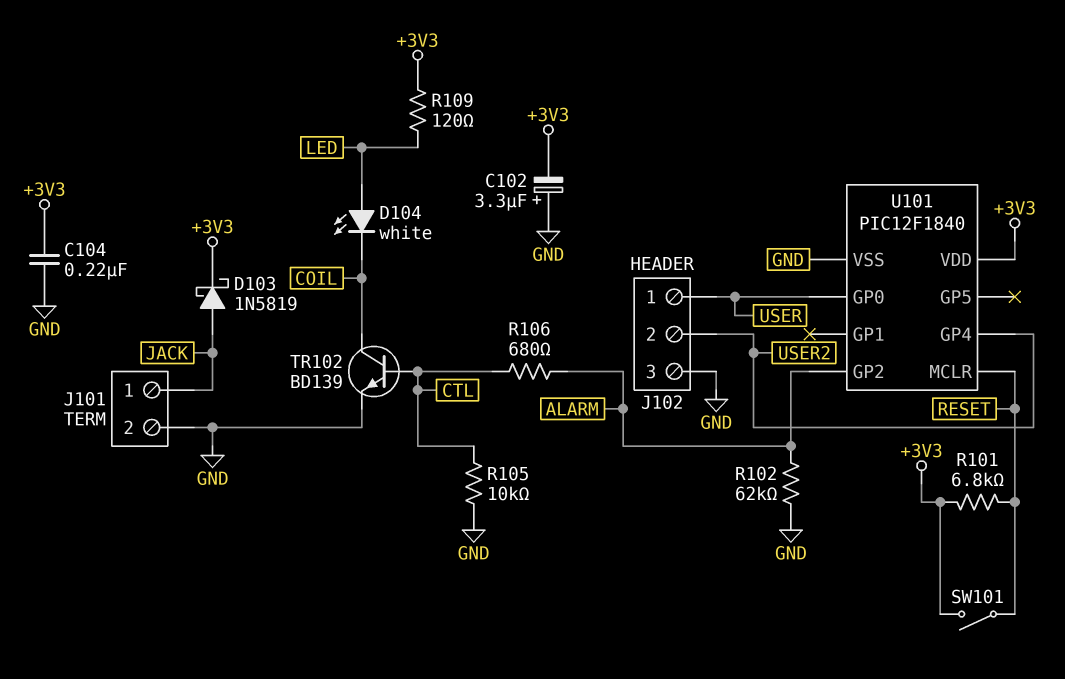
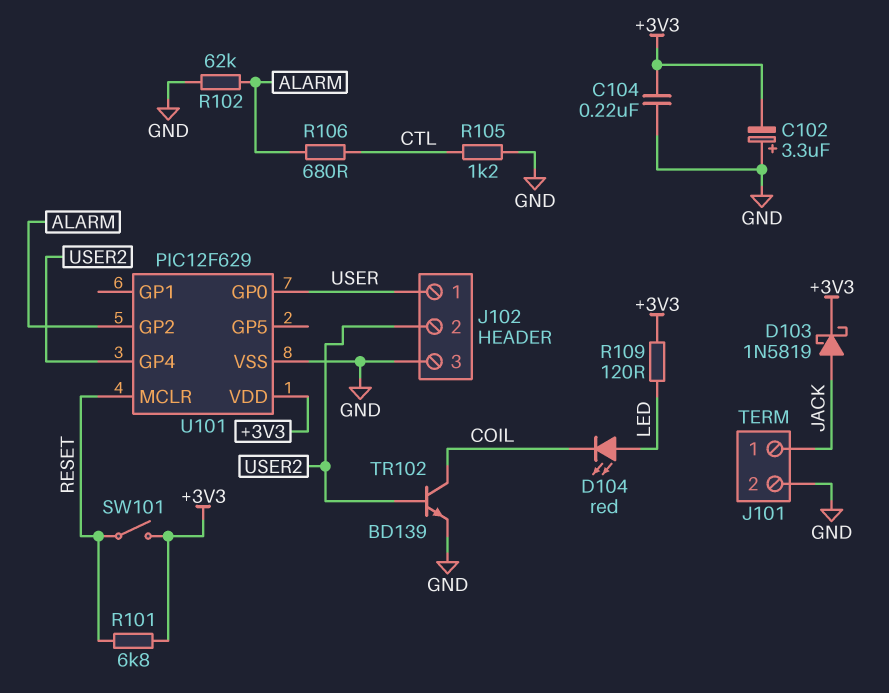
D104: LED white (A LED, K COIL) -> LED red (A LED, K COIL)
R105: 10k (CTL, GND) -> 1.2k (CTL, GND)
TR102: NPN BD139 (B CTL, C COIL, E GND) -> NPN BD139 (B USER2, C COIL, E GND)
U101: PIC12F1840 -> PIC12F629

